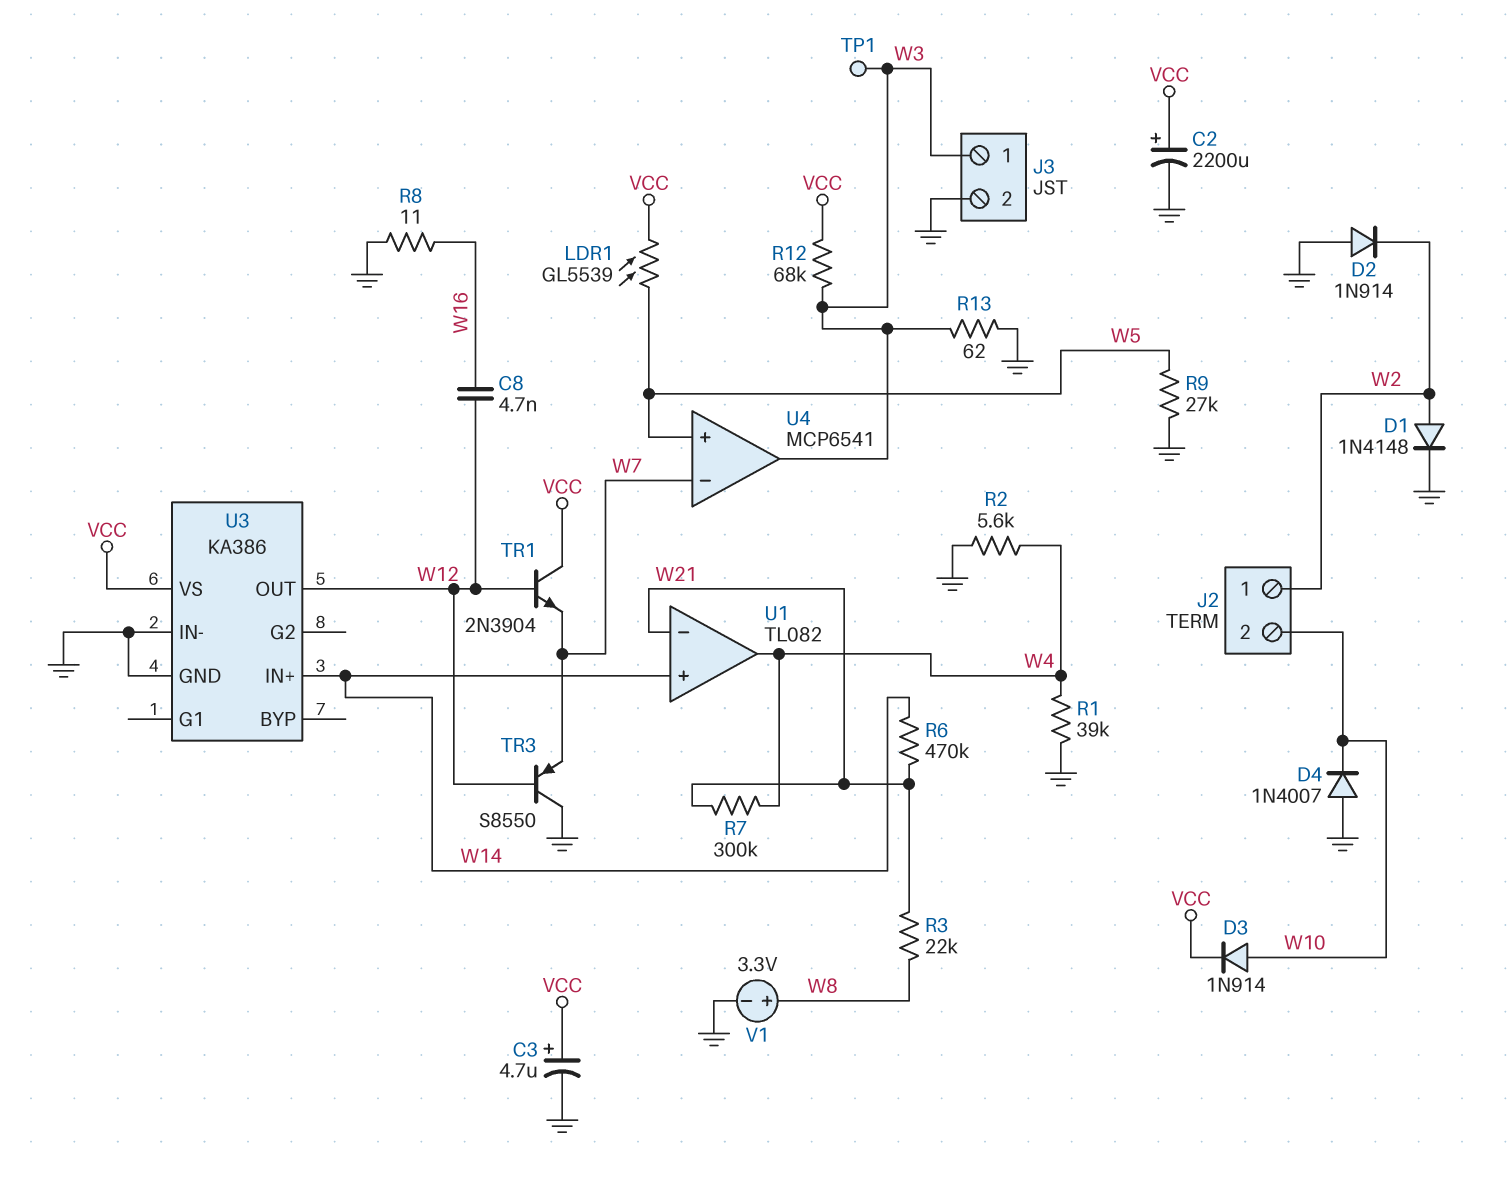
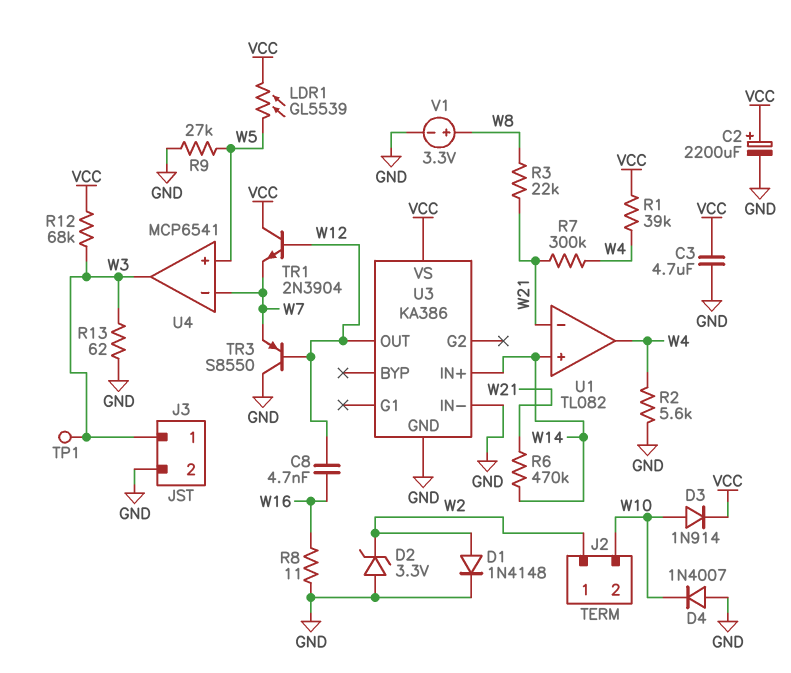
C3: 4.7uF (plus VCC, minus GND) -> 4.7uF (GND, VCC)
D2: diode 1N914 (A GND, K W2) -> zener 3.3V (A GND, K W2)
R1: 39k (GND, W4) -> 39k (VCC, W4)

